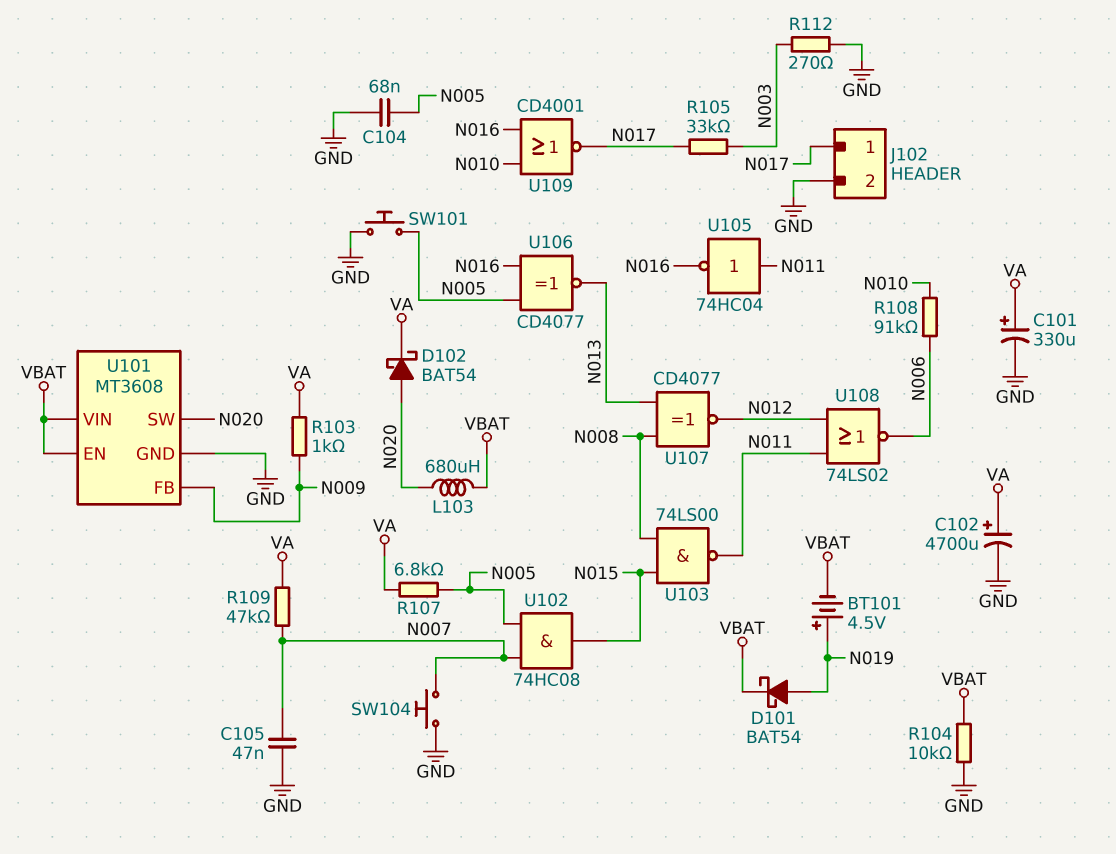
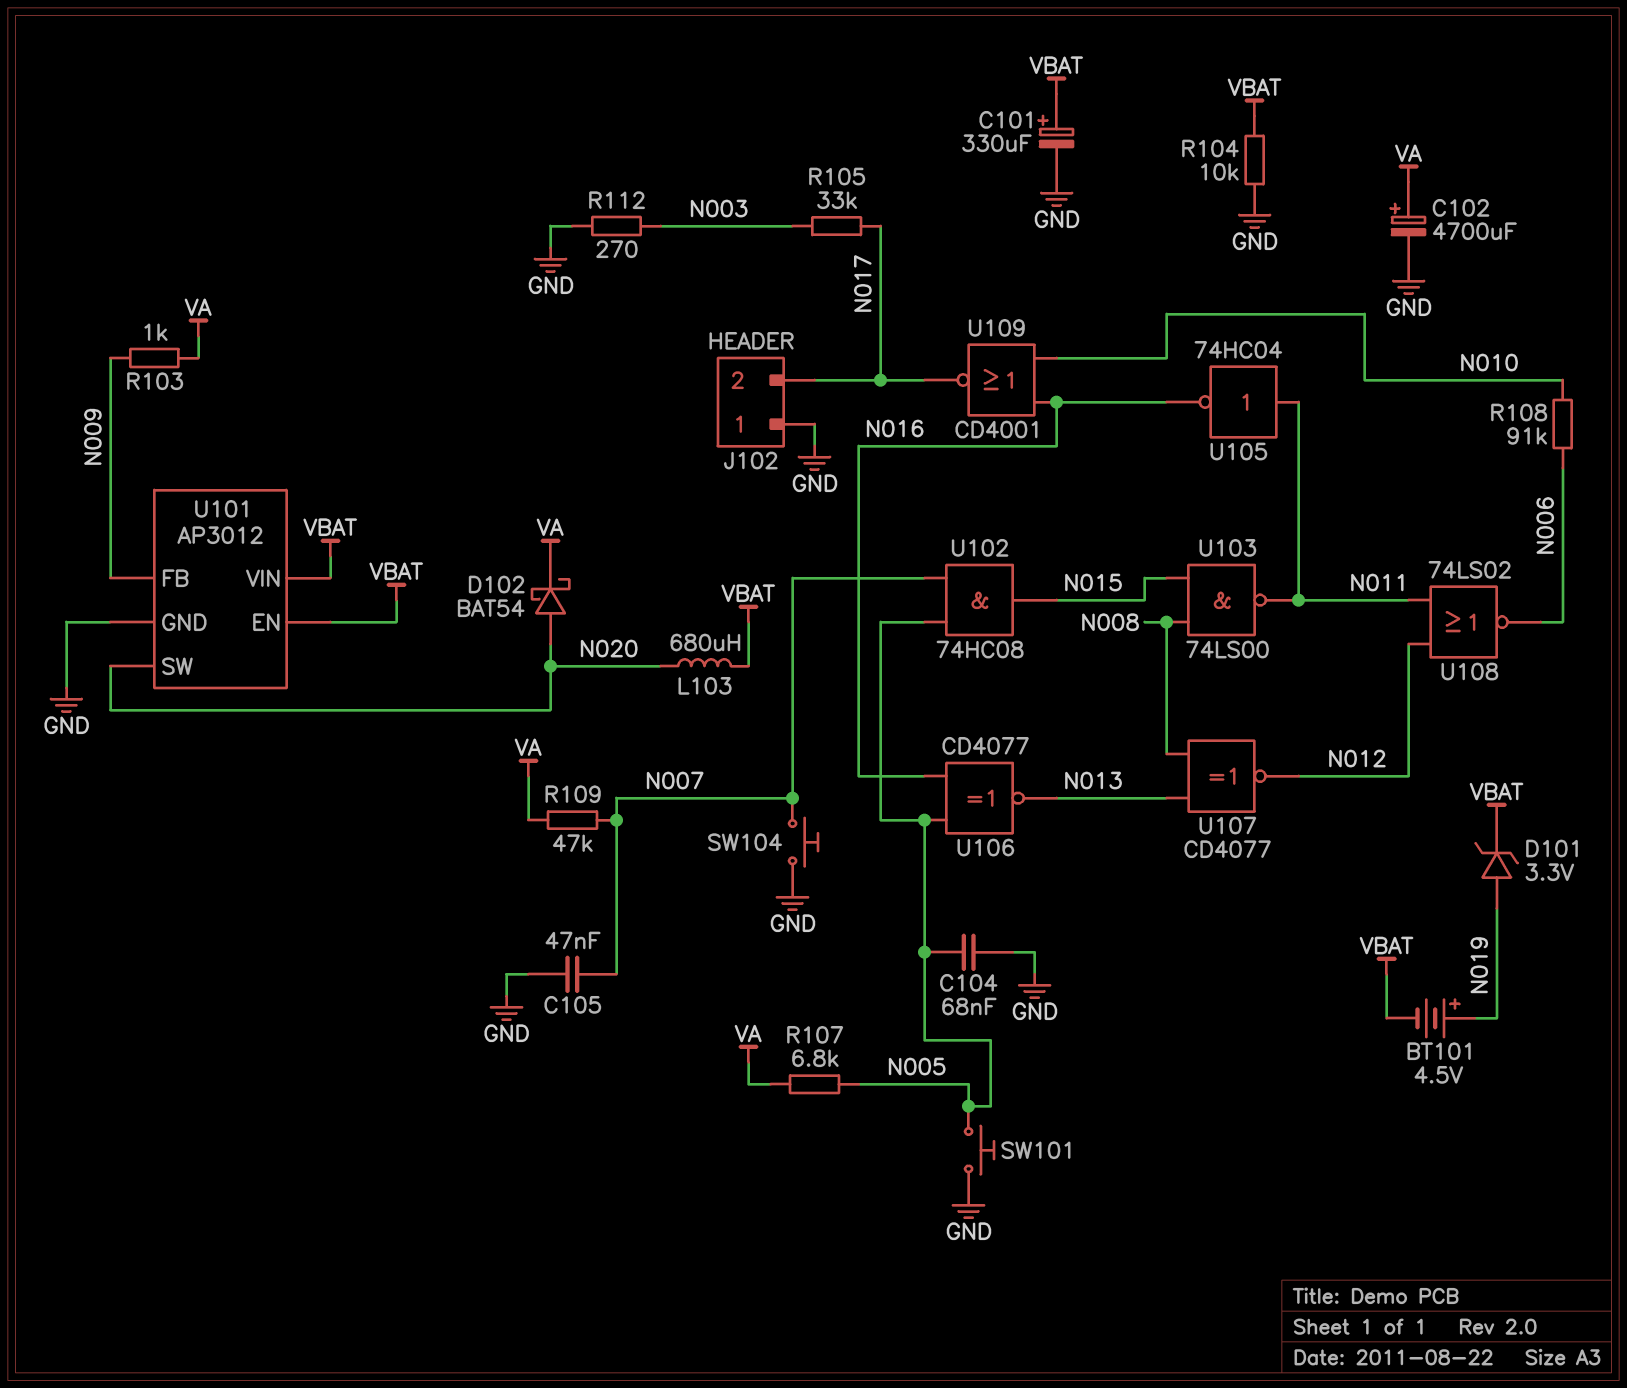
C101: 330uF (plus VA, minus GND) -> 330uF (plus VBAT, minus GND)
D101: schottky BAT54 (A N019, K VBAT) -> zener 3.3V (A N019, K VBAT)
J102 pin 1: N017 -> GND
J102 pin 2: GND -> N017
U101: MT3608 -> AP3012

